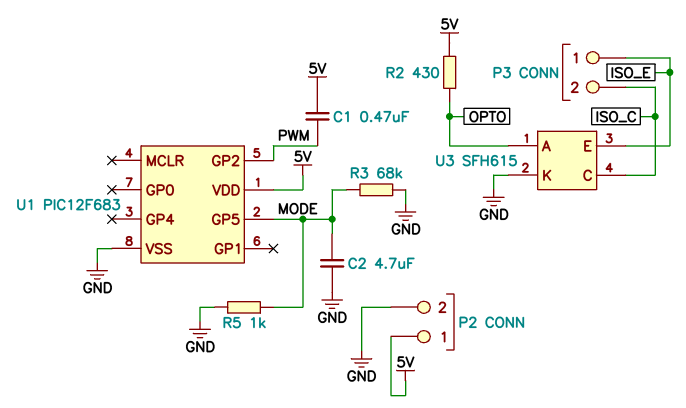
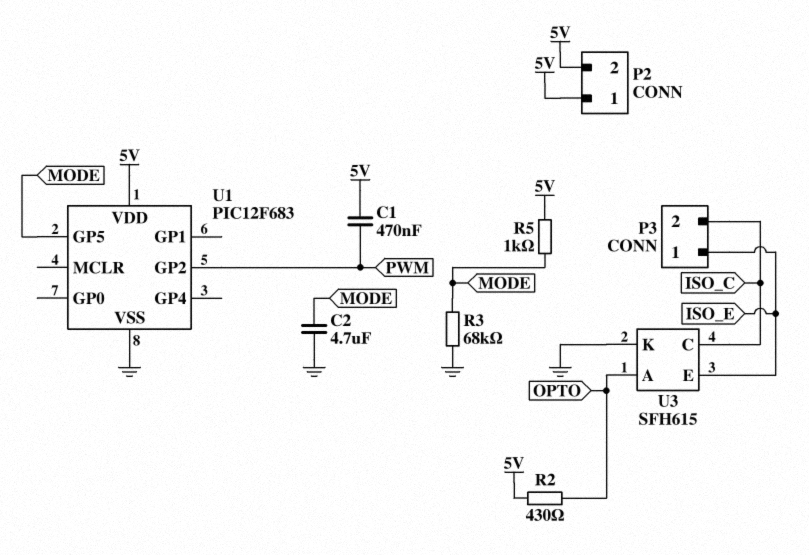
P2 pin 2: GND -> 5V
R5: 1k (GND, MODE) -> 1k (5V, MODE)

